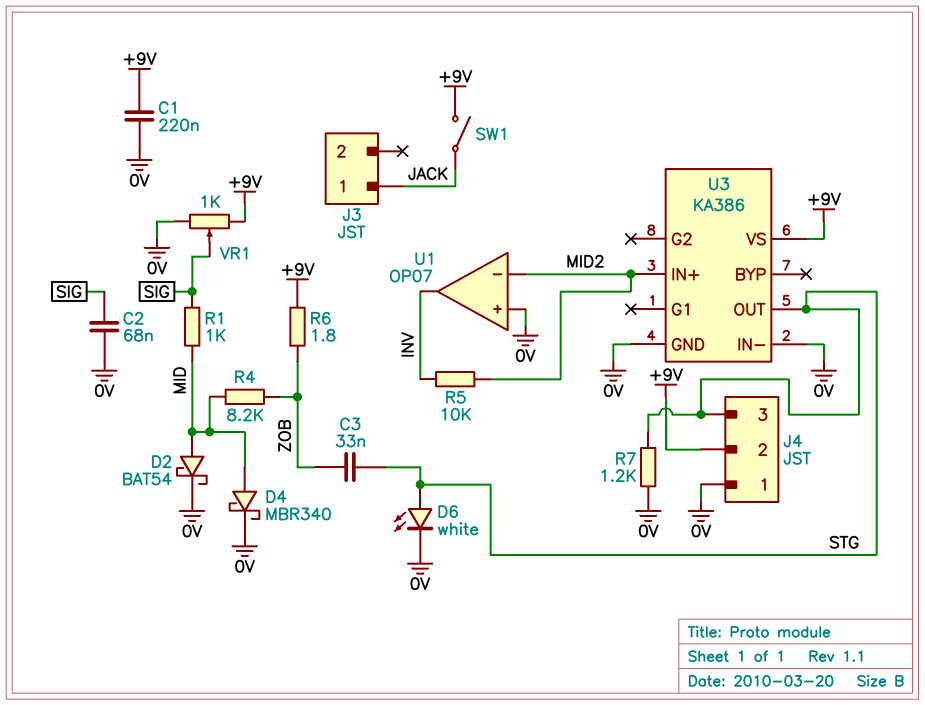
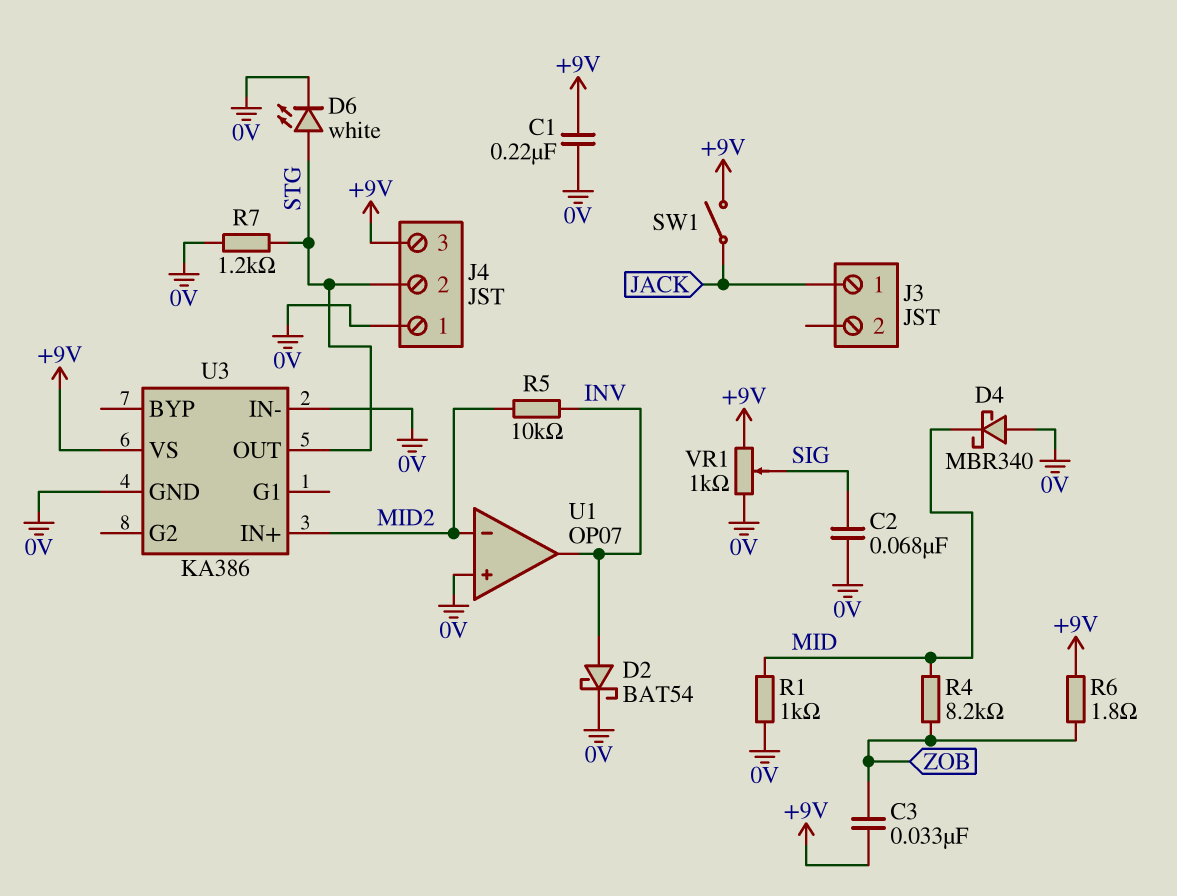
C3: 33nF (STG, ZOB) -> 33nF (+9V, ZOB)
D2: schottky BAT54 (A MID, K 0V) -> schottky BAT54 (A INV, K 0V)
D4: schottky MBR340 (A MID, K 0V) -> schottky MBR340 (A 0V, K MID)
J4 pin 2: +9V -> STG
J4 pin 3: STG -> +9V
R1: 1k (MID, SIG) -> 1k (0V, MID)

